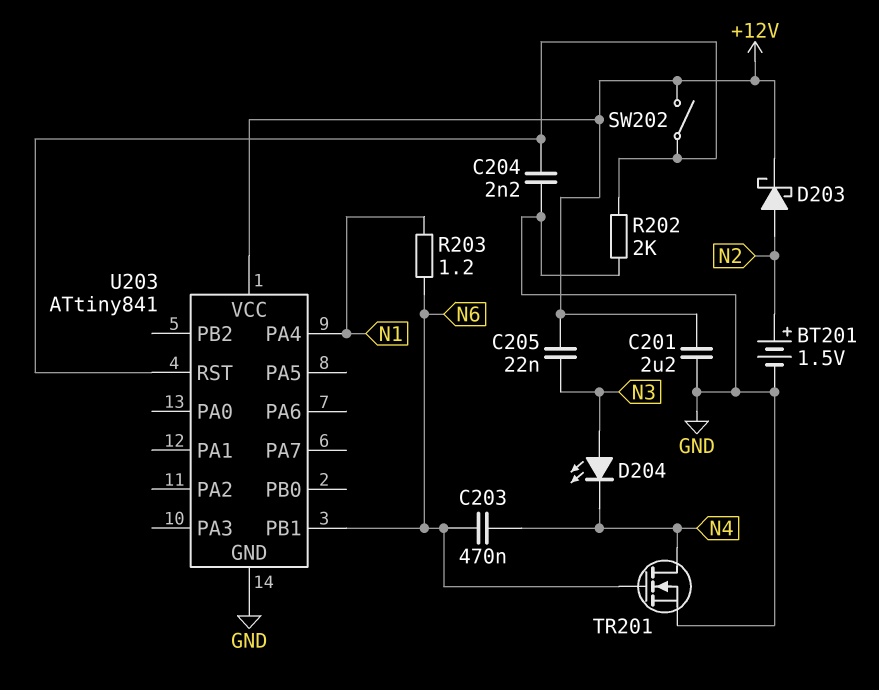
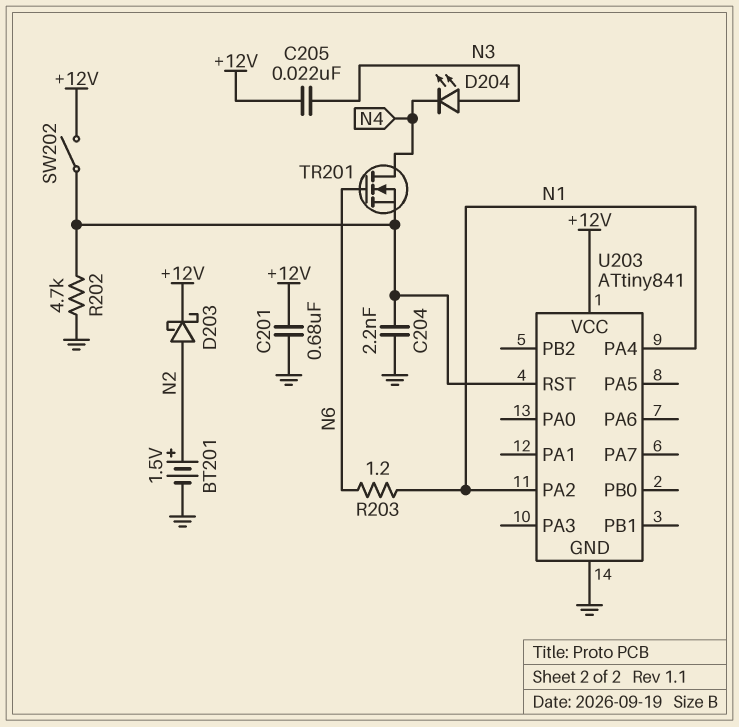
C201: 2.2uF (+12V, GND) -> 680nF (+12V, GND)
C203: 470nF (N4, N6) -> none
R202: 2k (GND, U203/RST) -> 4.7k (GND, U203/RST)
TR201: NMOS (G N6, D N4, S GND) -> NMOS (G N6, D N4, S U203/RST)
U203 pin PA2: none -> N1
U203 pin PB1: N6 -> none

